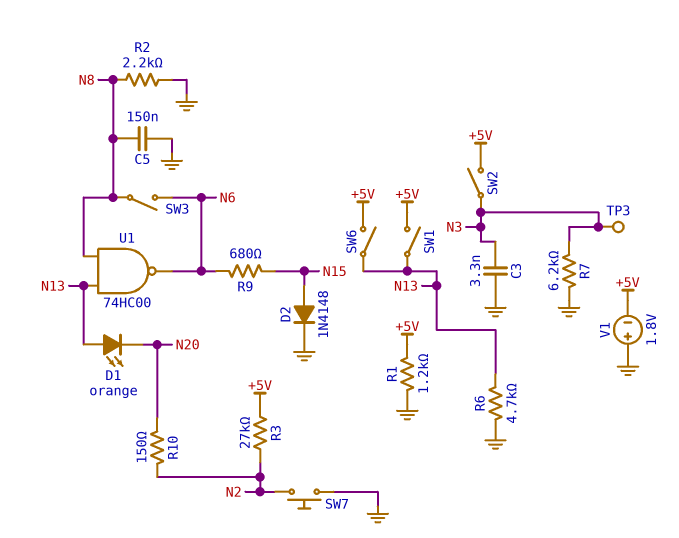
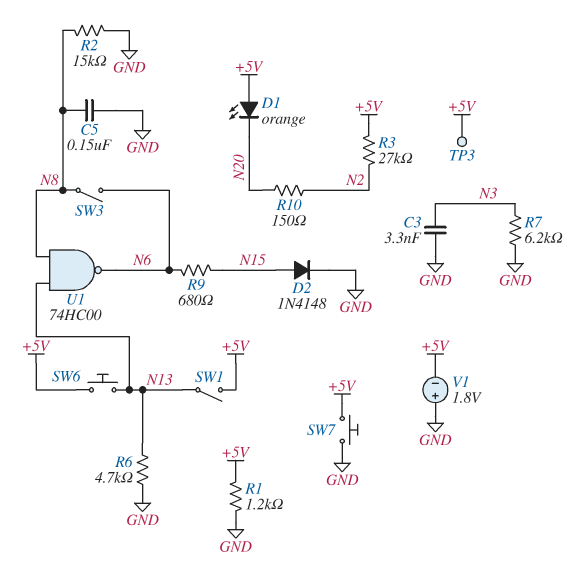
D1: LED orange (A N13, K N20) -> LED orange (A +5V, K N20)
R2: 2.2k (GND, N8) -> 15k (GND, N8)
SW2: switch (+5V, N3) -> none
SW6: switch (+5V, N13) -> button (+5V, N13)
SW7: button (GND, N2) -> button (+5V, GND)
TP3: test point (N3) -> test point (+5V)

